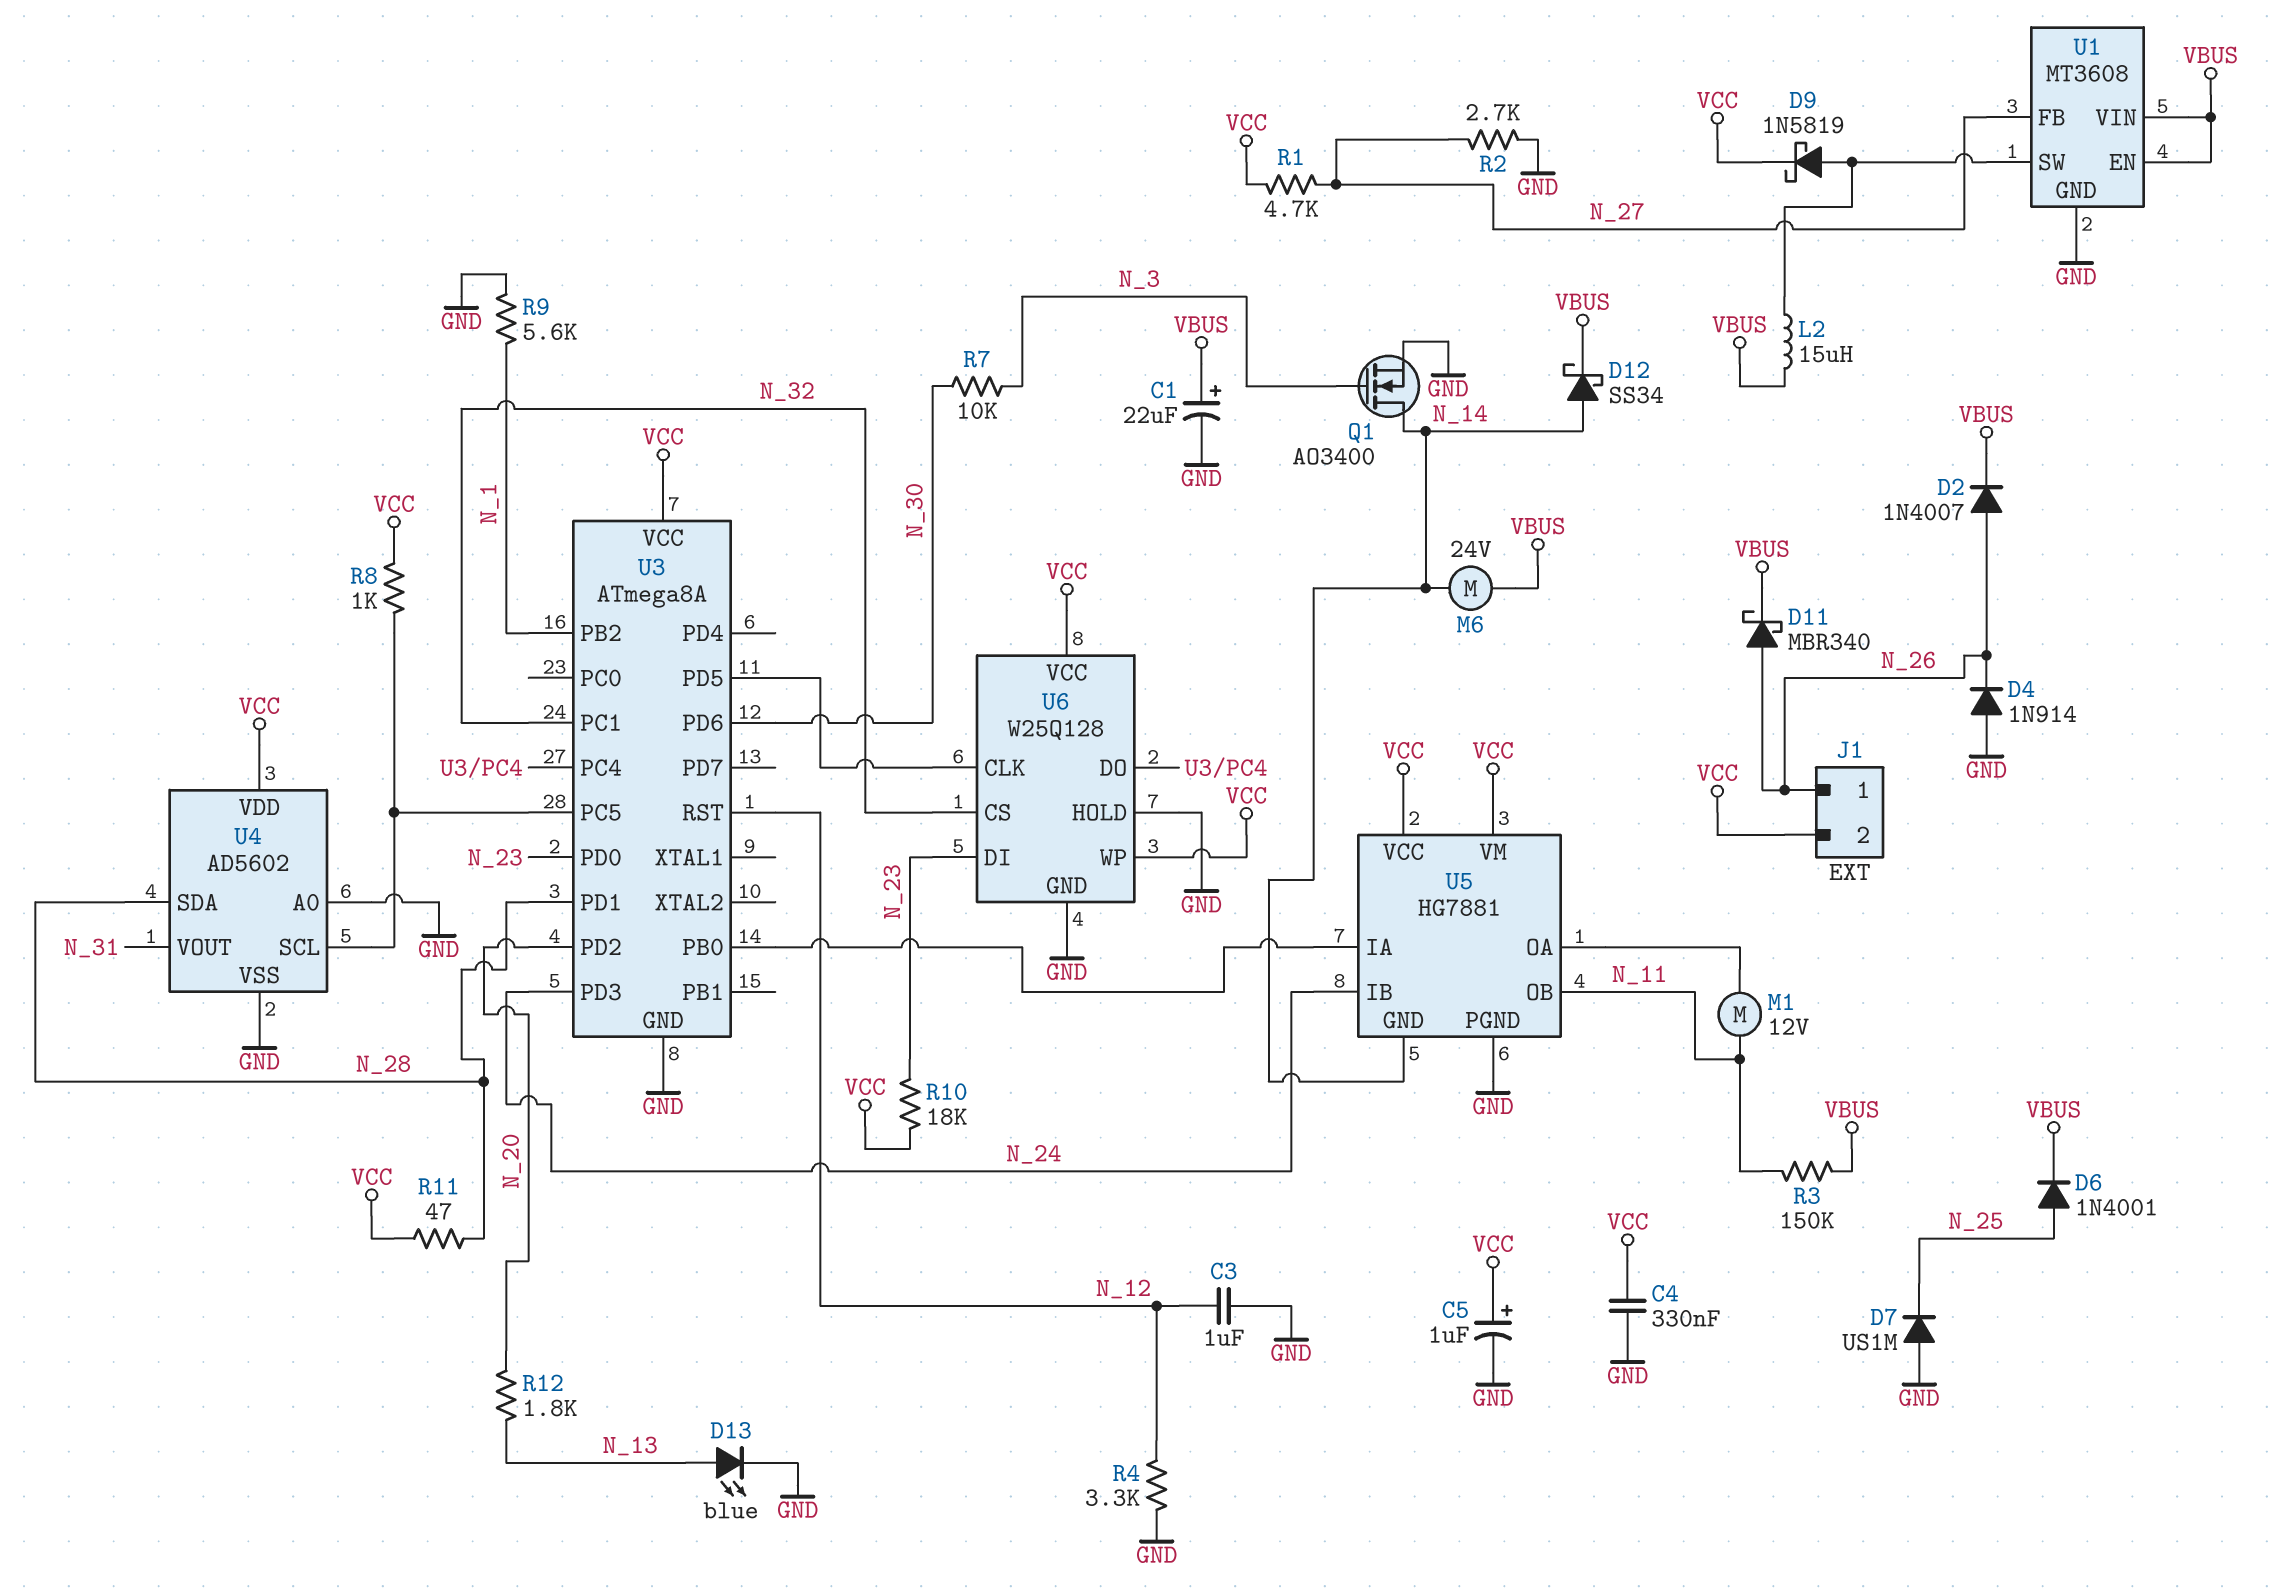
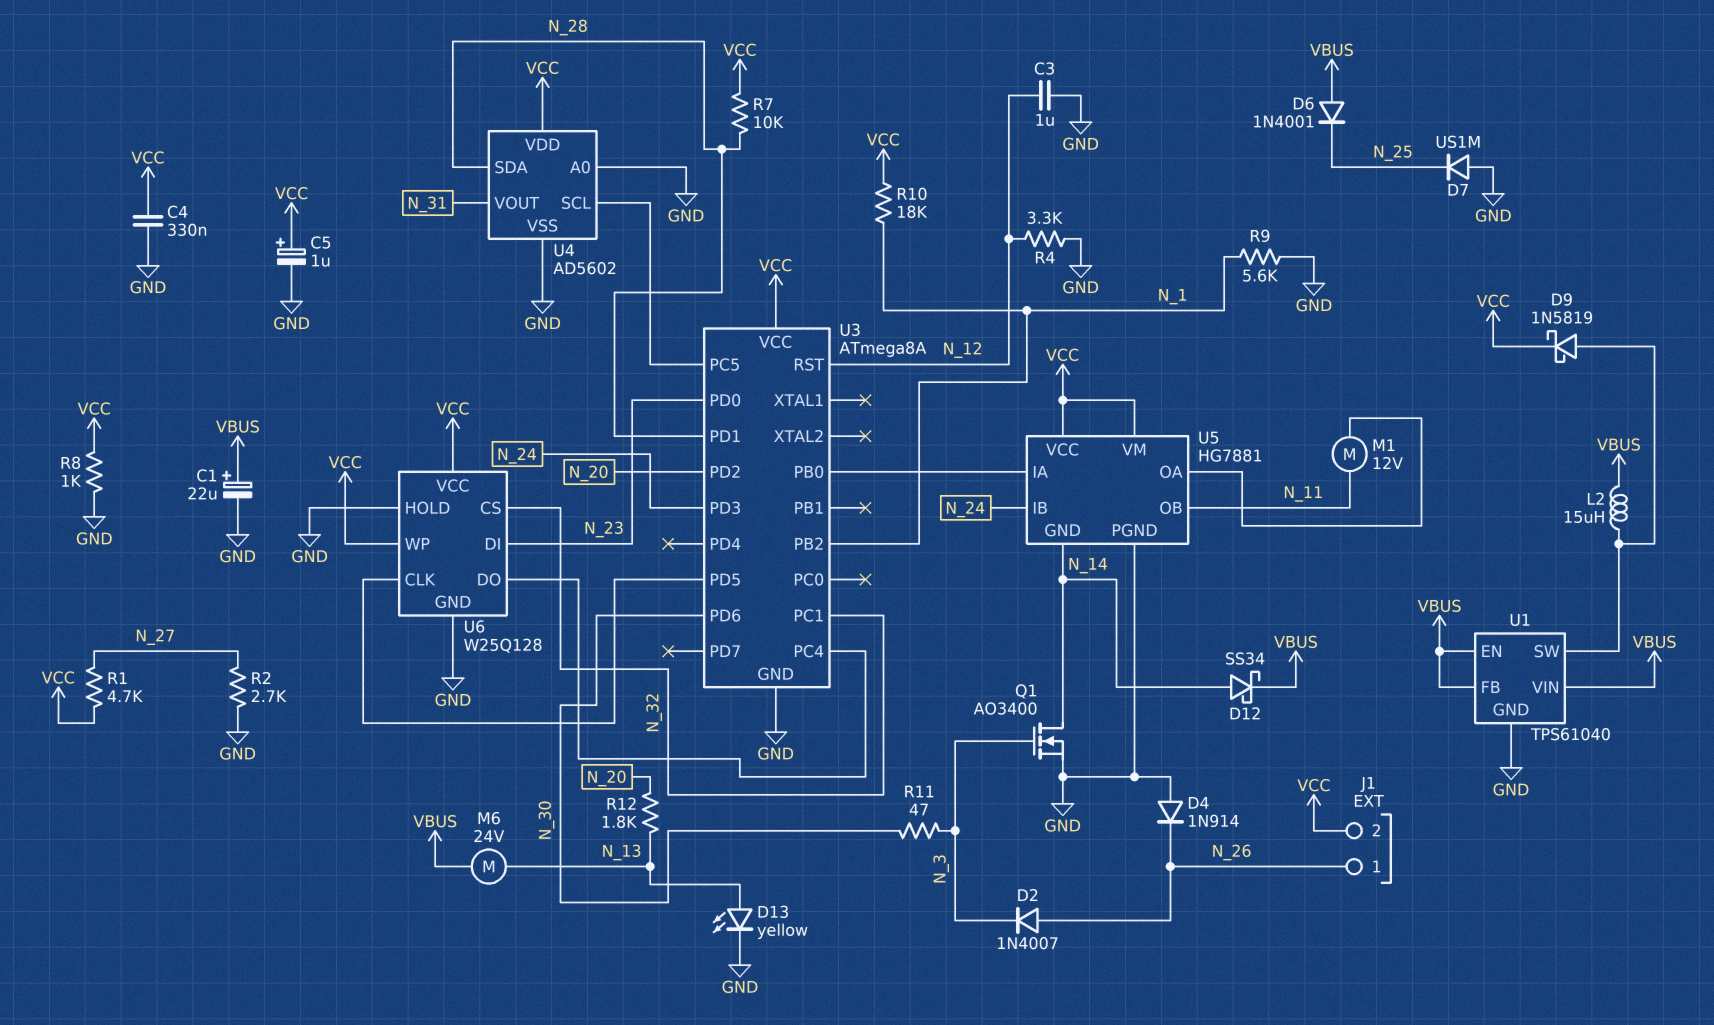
D2: diode 1N4007 (A N_26, K VBUS) -> diode 1N4007 (A N_26, K N_3)
D6: diode 1N4001 (A N_25, K VBUS) -> diode 1N4001 (A VBUS, K N_25)
D11: schottky MBR340 (A N_26, K VBUS) -> none
D13: LED blue (A N_13, K GND) -> LED yellow (A N_13, K GND)
M6: motor 24V (N_14, VBUS) -> motor 24V (N_13, VBUS)
R3: 150k (N_11, VBUS) -> none
R7: 10k (N_3, N_30) -> 10k (N_28, VCC)
R8: 1k (U3/PC5, VCC) -> 1k (GND, VCC)
R10: 18k (N_23, VCC) -> 18k (N_1, VCC)
R11: 47 (N_28, VCC) -> 47 (N_3, N_30)
U1: MT3608 -> TPS61040
U1 pin FB: N_27 -> VBUS

